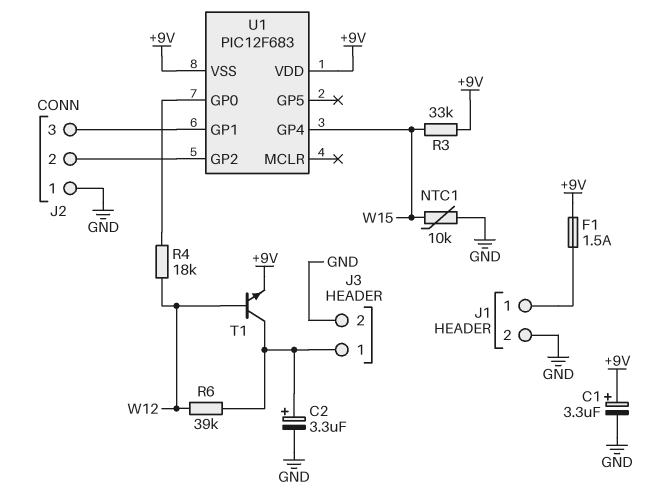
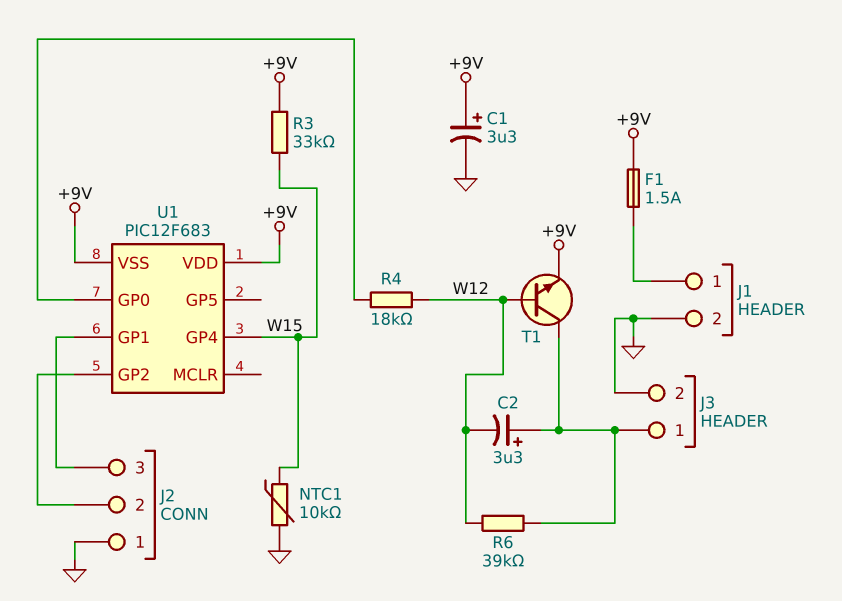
C2: 3.3uF (plus J3/1, minus GND) -> 3.3uF (plus J3/1, minus W12)

